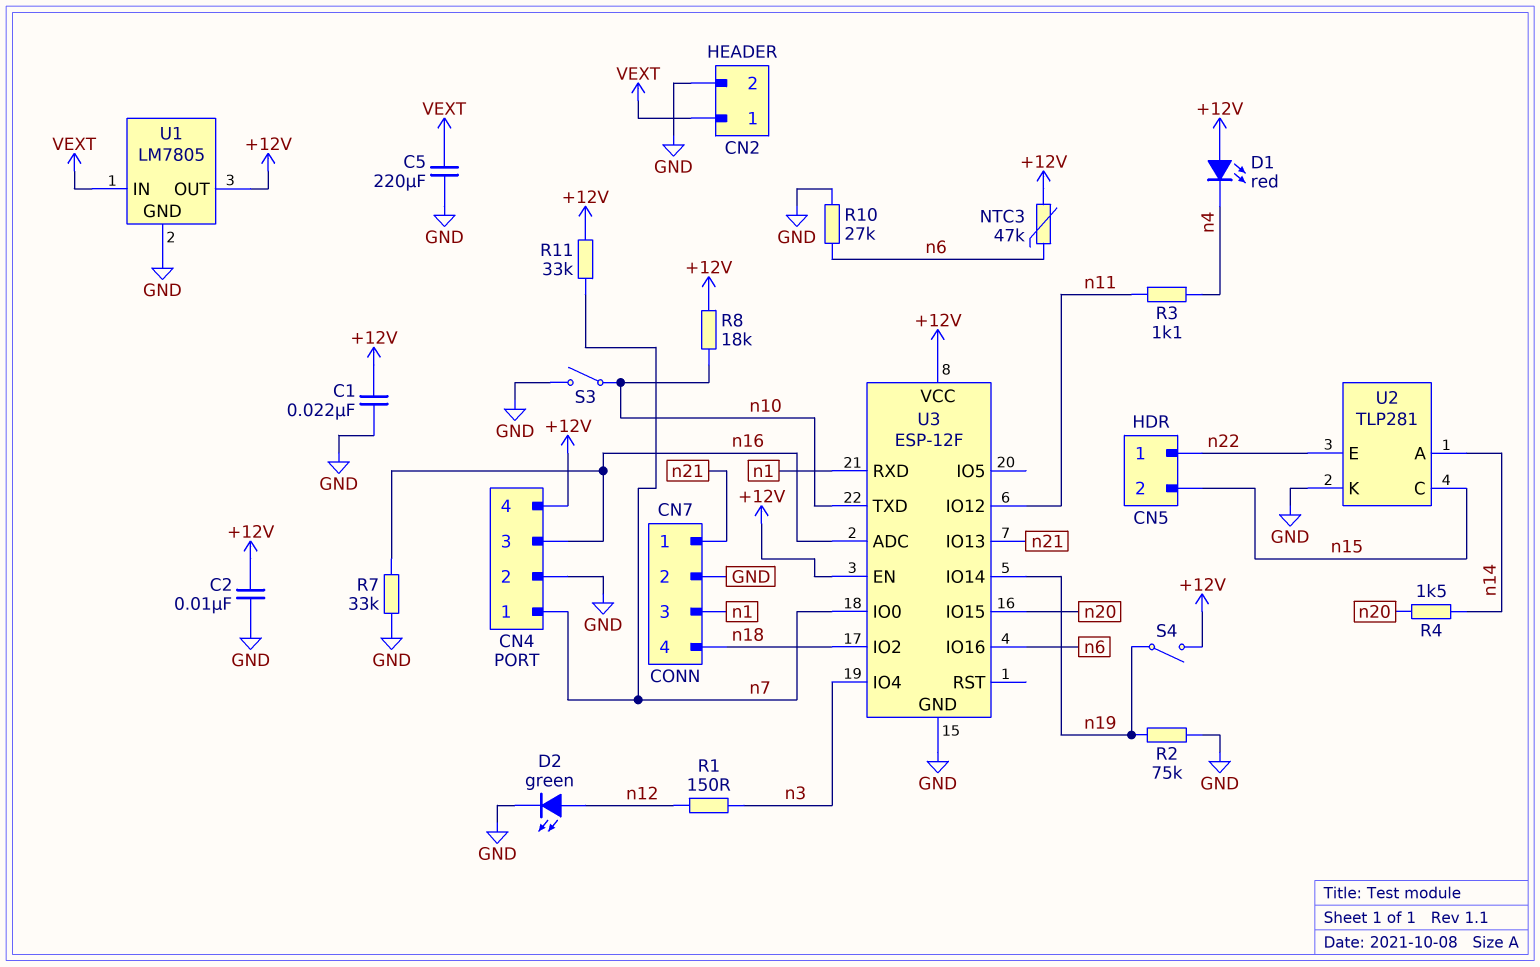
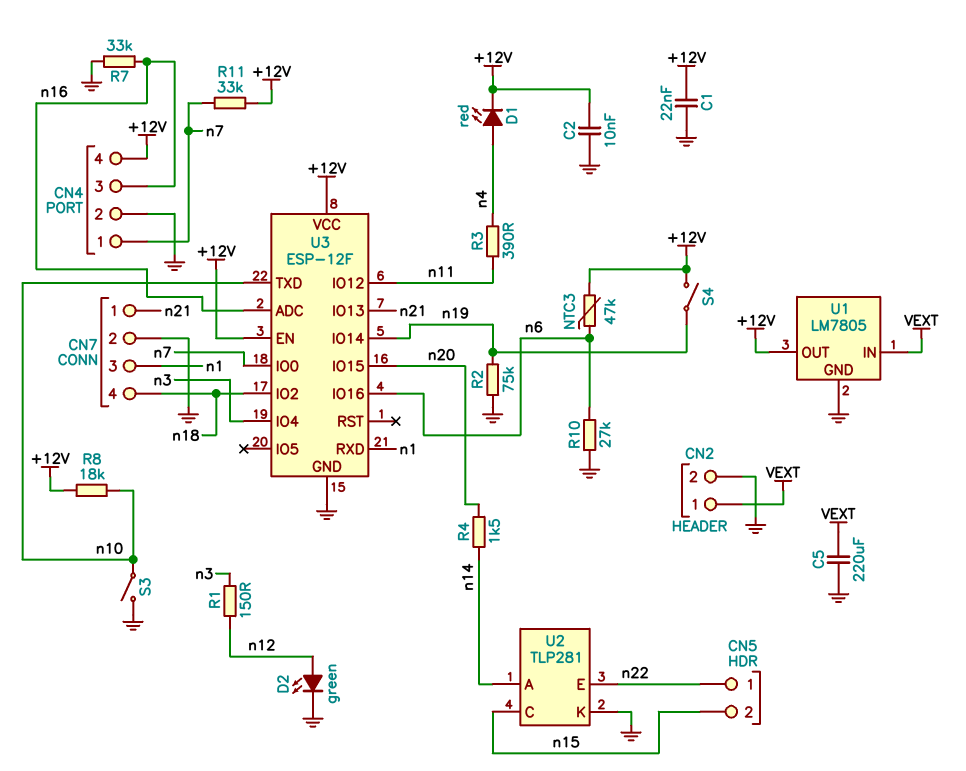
D1: LED red (A +12V, K n4) -> LED red (A n4, K +12V)
R3: 1.1k (n4, n11) -> 390 (n4, n11)

